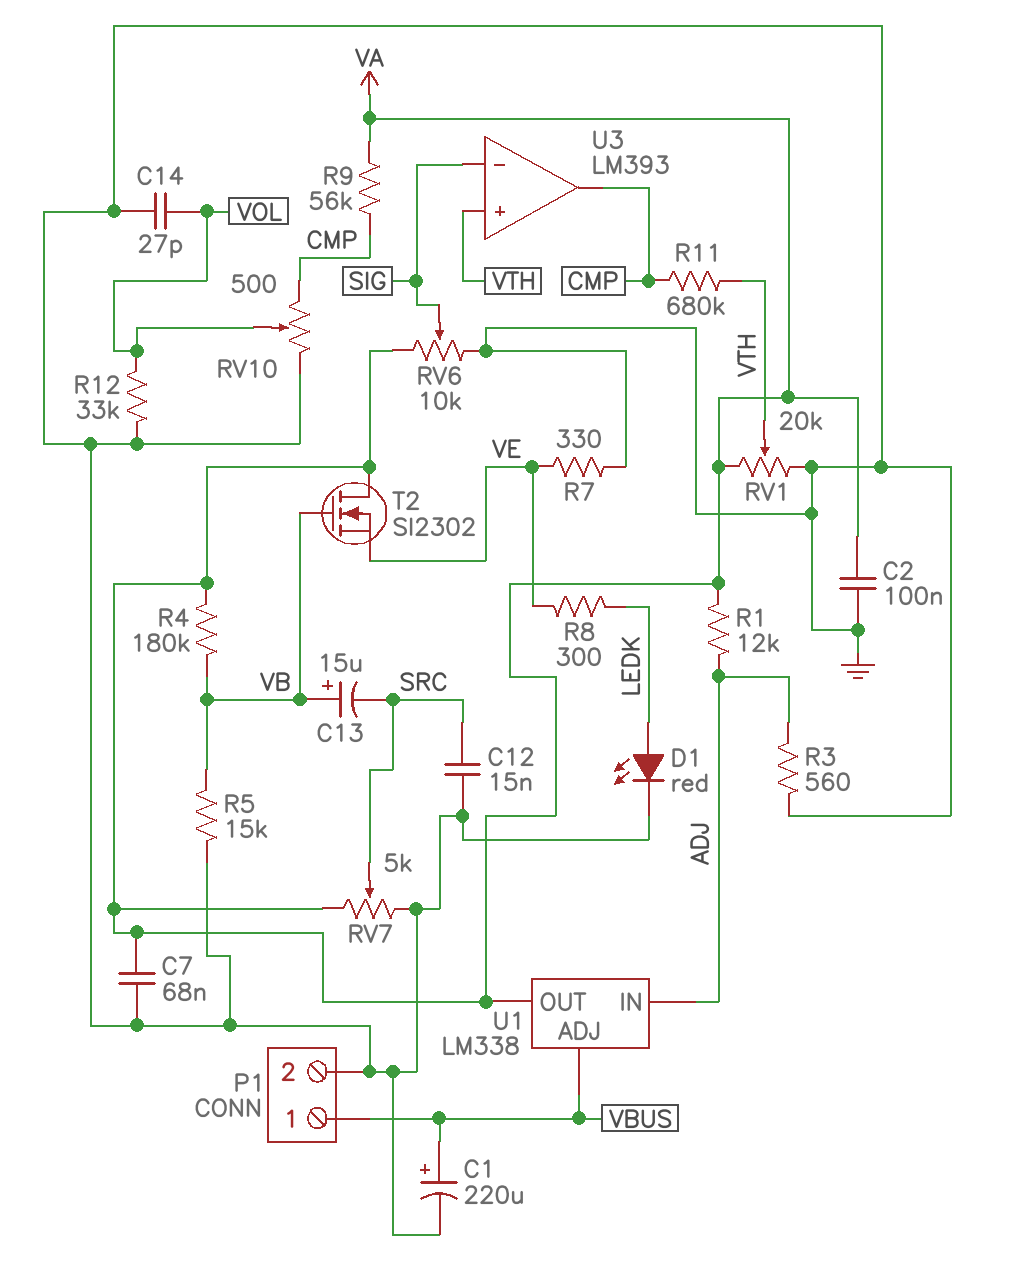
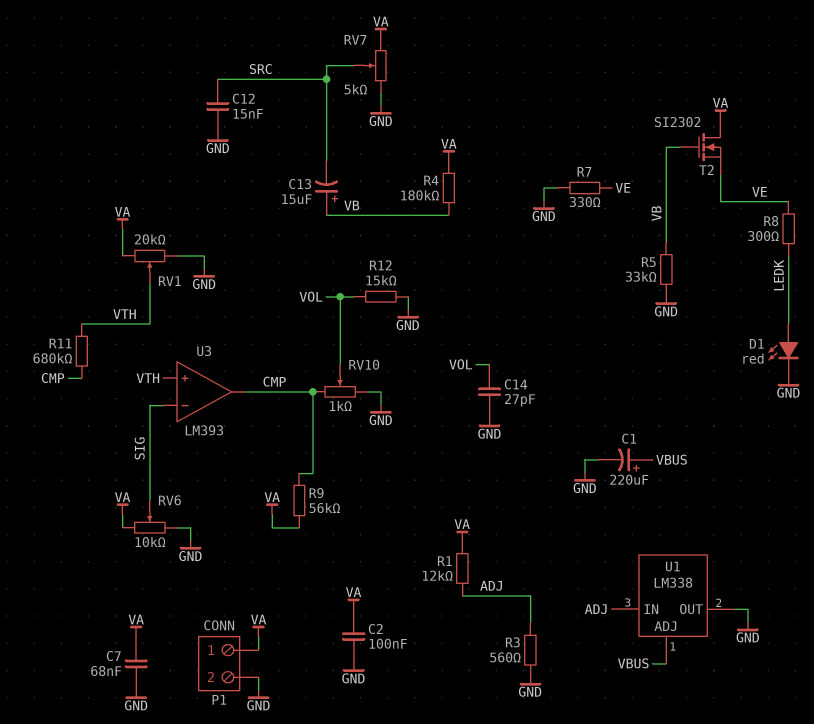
P1 pin 1: VBUS -> VA
R5: 15k (GND, VB) -> 33k (GND, VB)
R12: 33k (GND, VOL) -> 15k (GND, VOL)
RV10: 500 (CMP, GND, wiper VOL) -> 1k (CMP, GND, wiper VOL)
U1 pin OUT: VA -> GND

